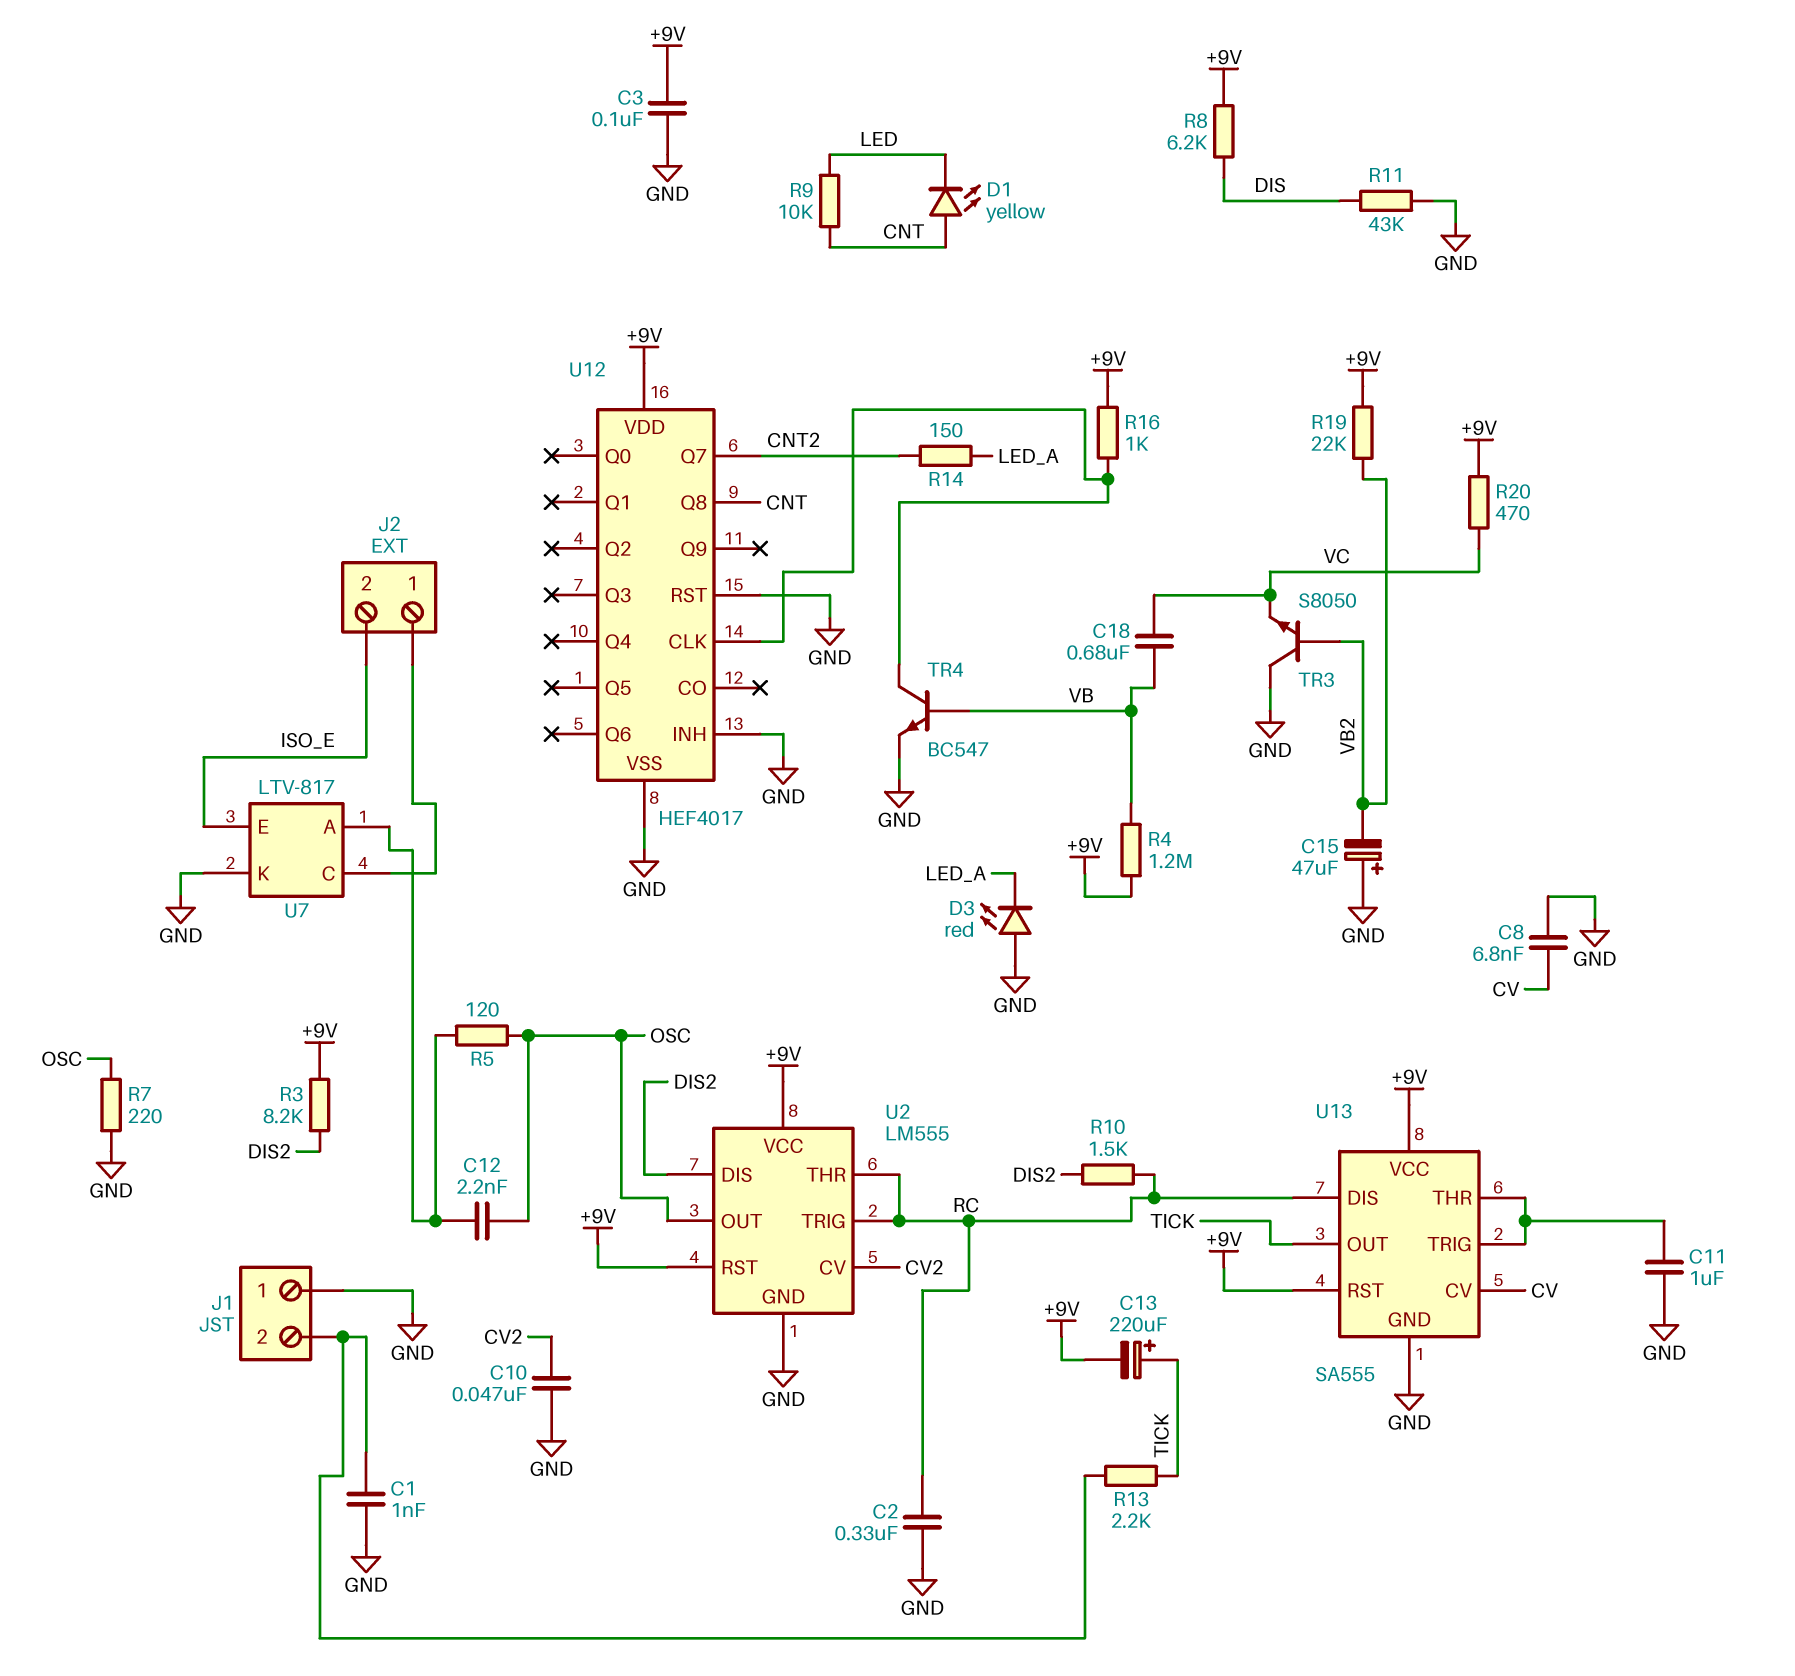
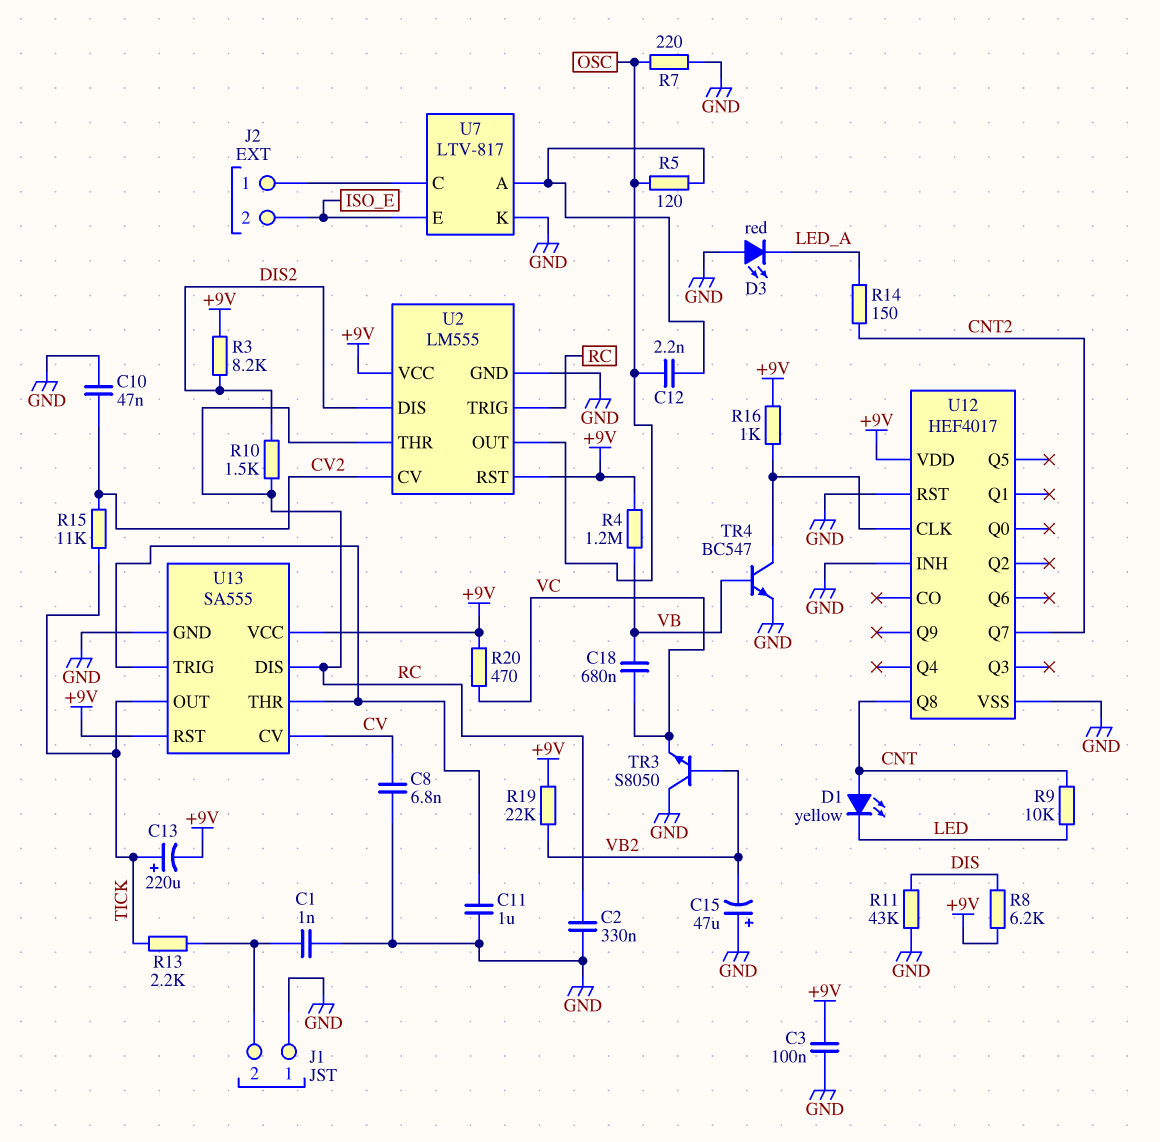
R15: none -> 11k (CV2, TICK)

